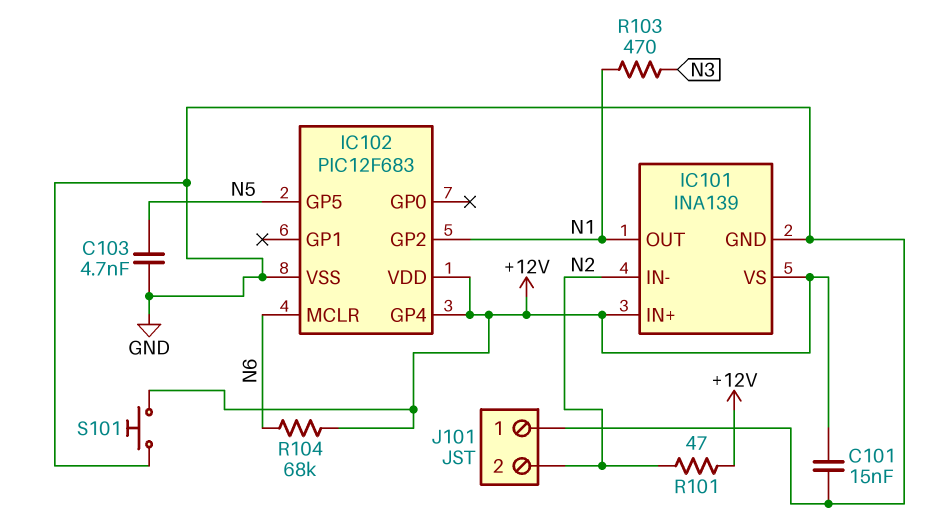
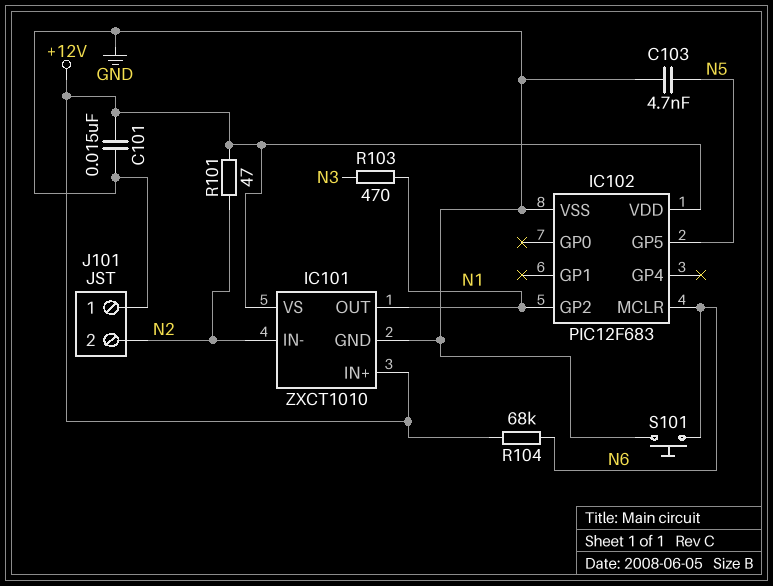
IC101: INA139 -> ZXCT1010
IC102 pin GP4: +12V -> none
S101: button (+12V, GND) -> button (GND, N6)

